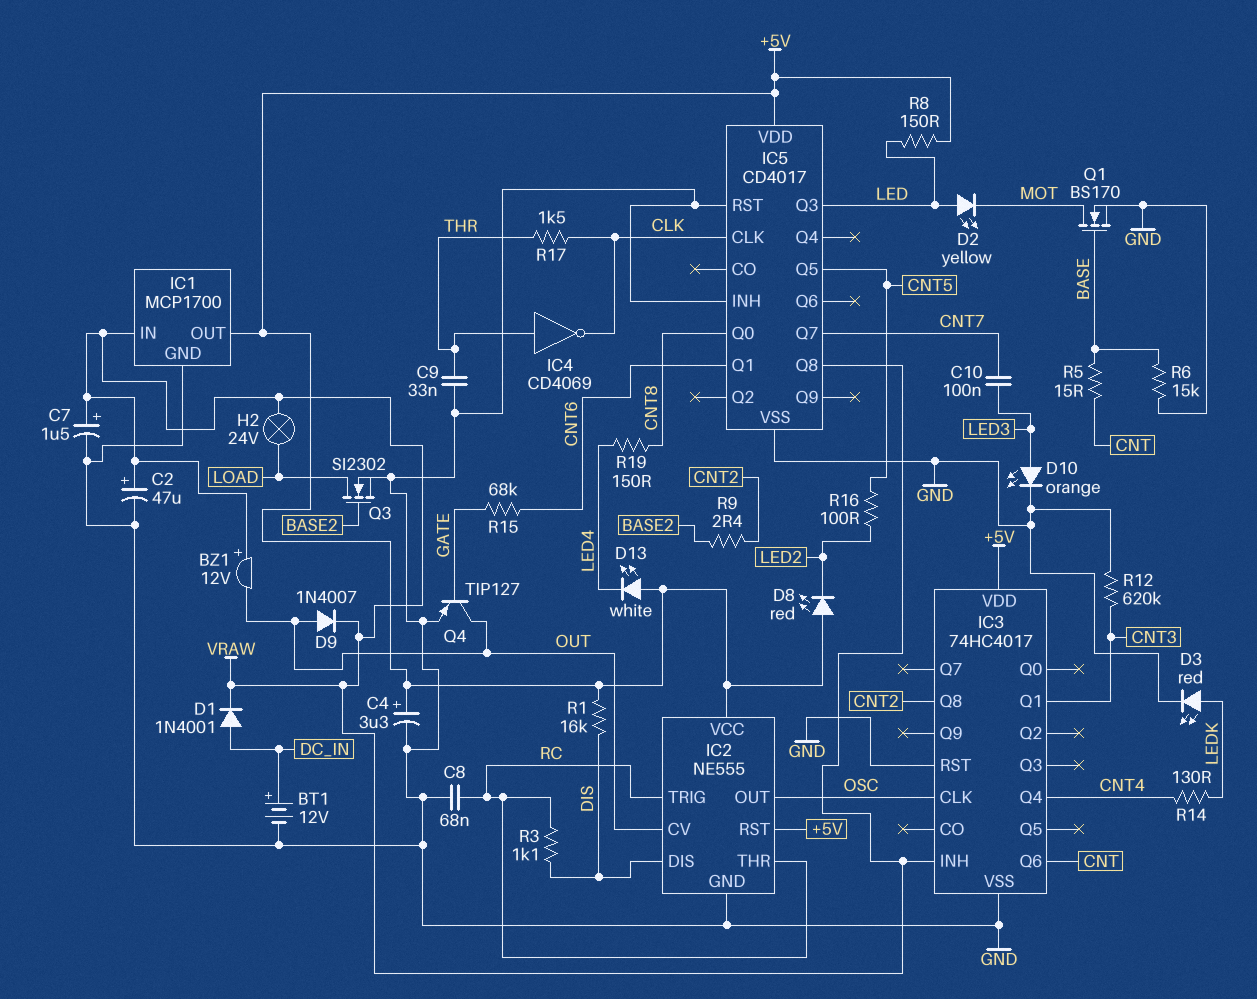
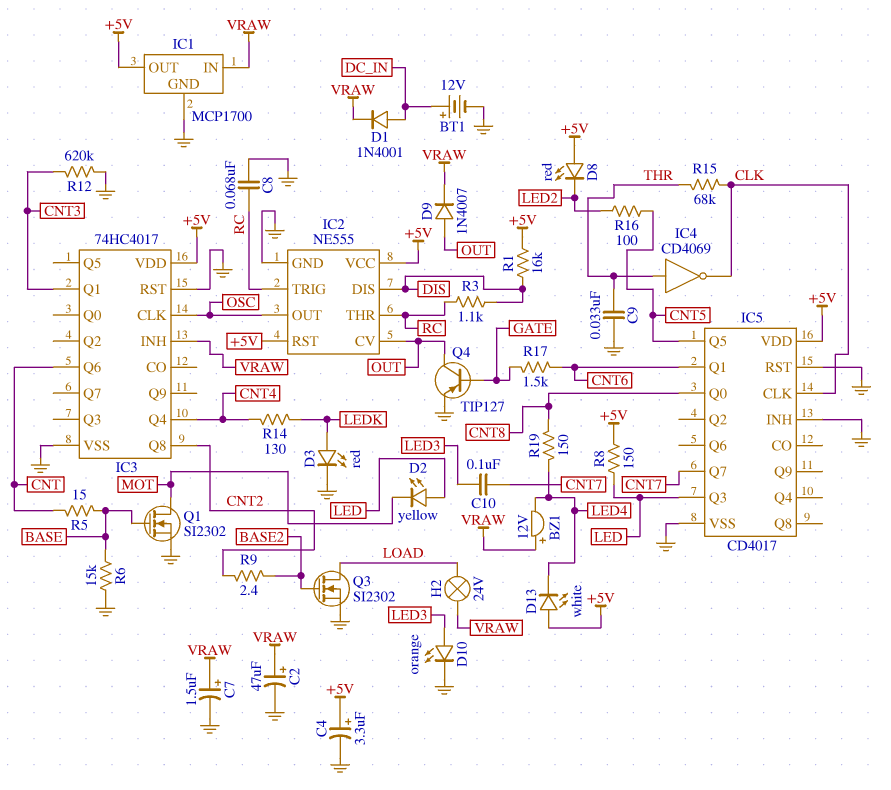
BZ1: buzzer 12V (plus VRAW, minus OUT) -> buzzer 12V (plus VRAW, minus LED4)
IC5 pin Q8: VRAW -> none
Q1: NMOS BS170 (G BASE, D MOT, S GND) -> NMOS SI2302 (G BASE, D MOT, S GND)
R15: 68k (CNT6, GATE) -> 68k (CLK, THR)
R17: 1.5k (CLK, THR) -> 1.5k (CNT6, GATE)

